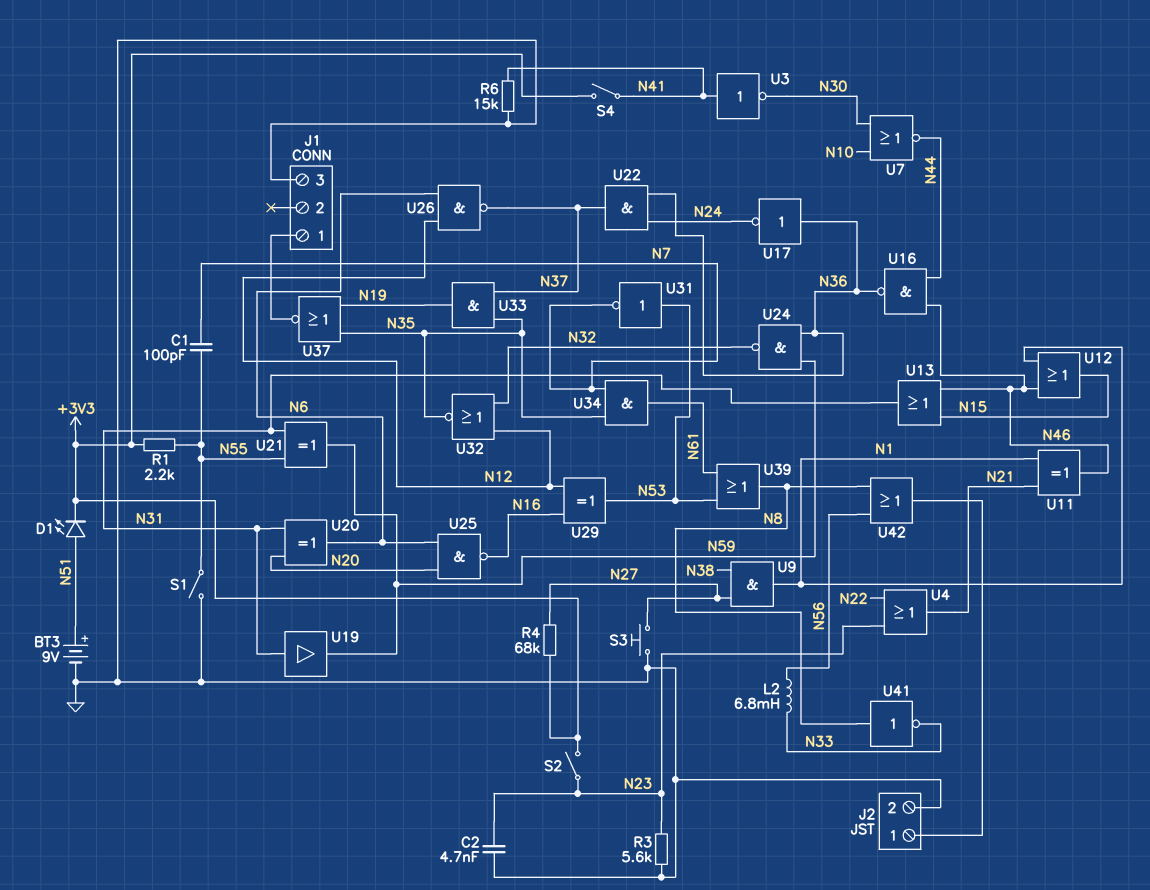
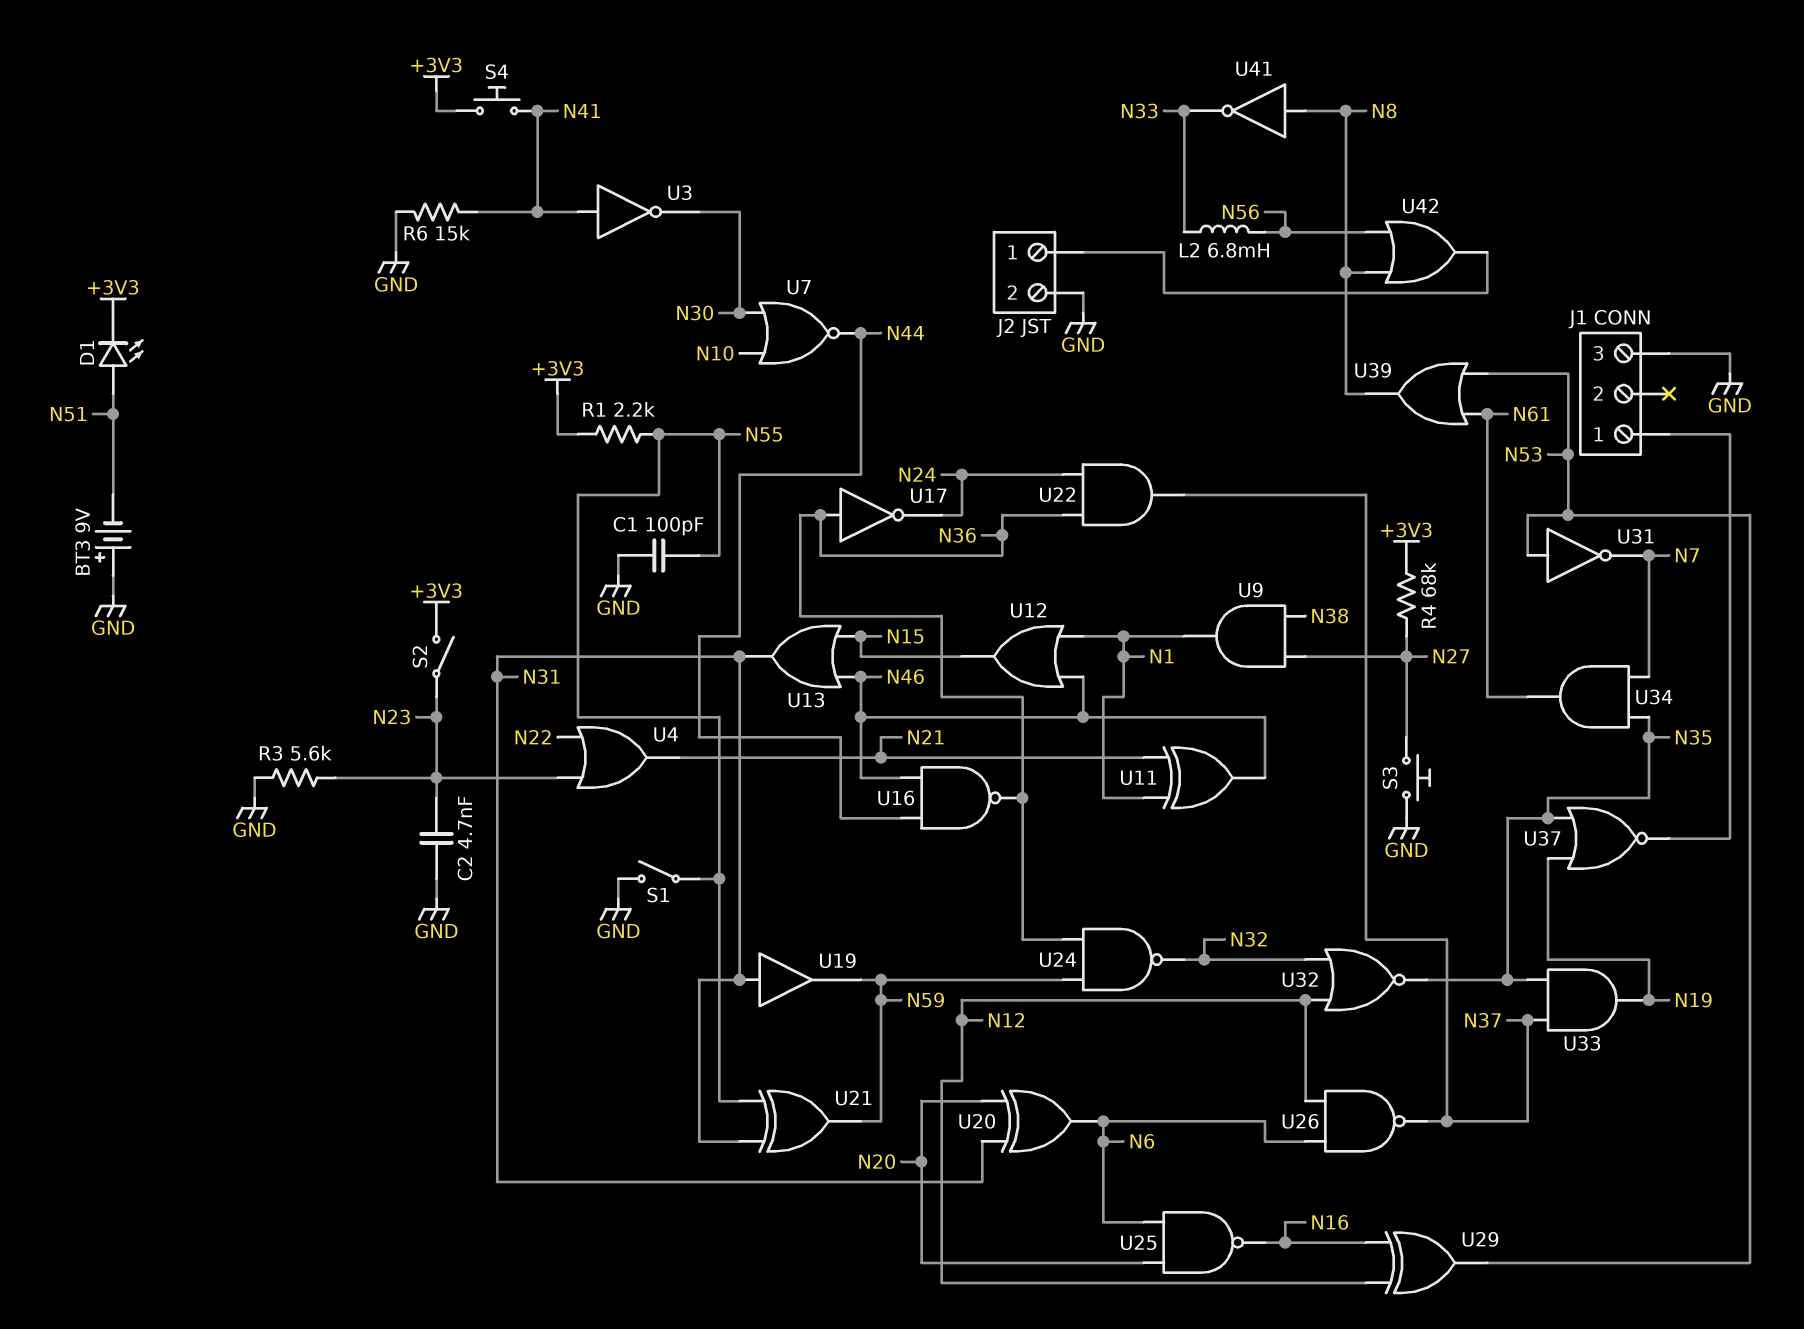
BT3: 9V (plus N51, minus GND) -> 9V (plus GND, minus N51)
C1: 100pF (N7, N55) -> 100pF (GND, N55)
S4: switch (+3V3, N41) -> button (+3V3, N41)

